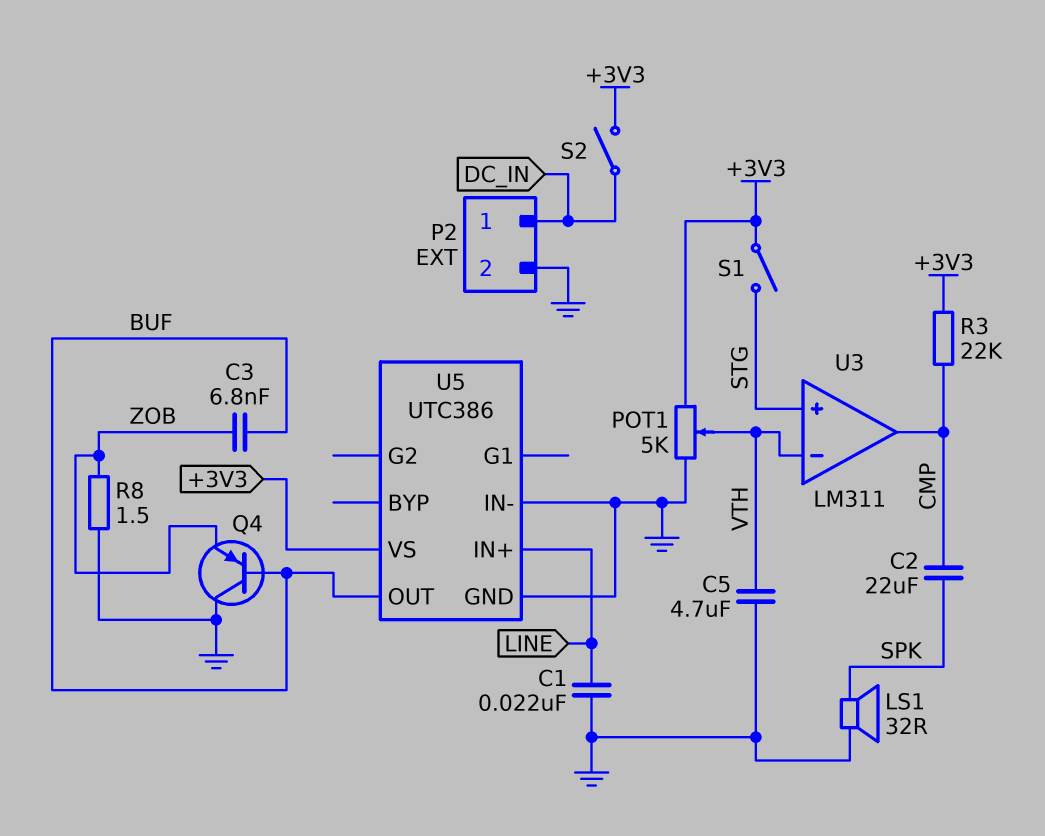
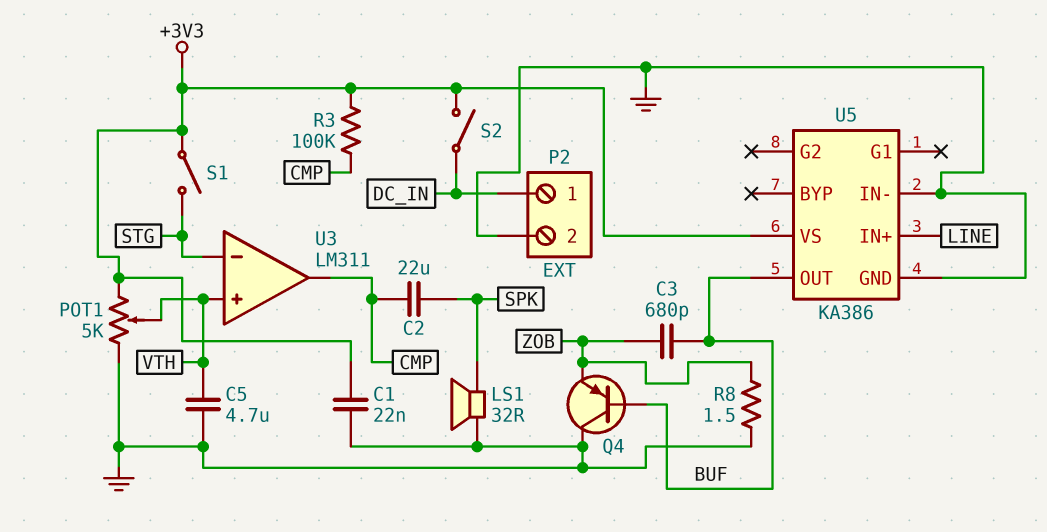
C1: 22nF (GND, LINE) -> 22nF (+3V3, GND)
C3: 6.8nF (BUF, ZOB) -> 680pF (BUF, ZOB)
R3: 22k (+3V3, CMP) -> 100k (+3V3, CMP)
U3 pin in+: STG -> VTH
U3 pin in-: VTH -> STG
U5: UTC386 -> KA386

